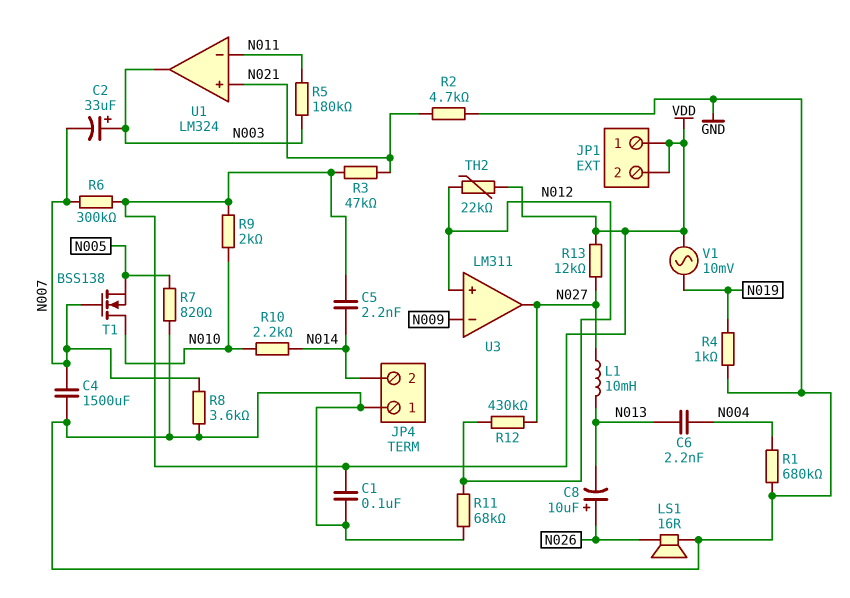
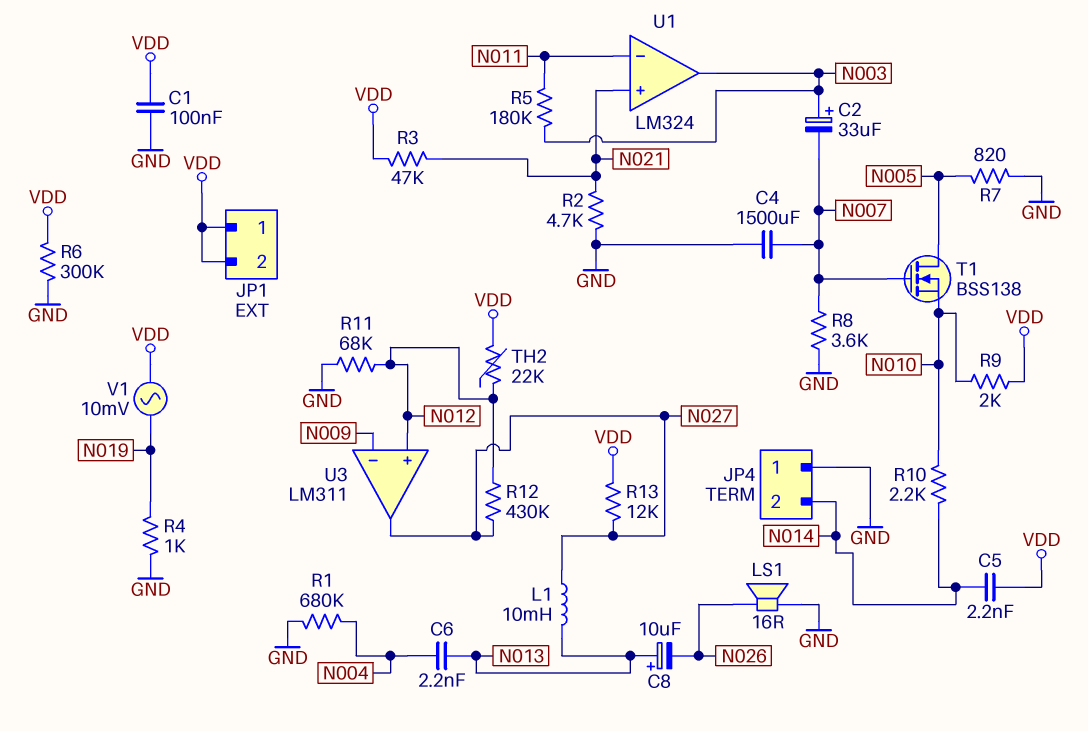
C8: 10uF (plus N026, minus N013) -> 10uF (plus N013, minus N026)
R6: 300k (N007, VDD) -> 300k (GND, VDD)
T1: NMOS BSS138 (G N007, D N010, S N005) -> NMOS BSS138 (G N007, D N005, S N010)

